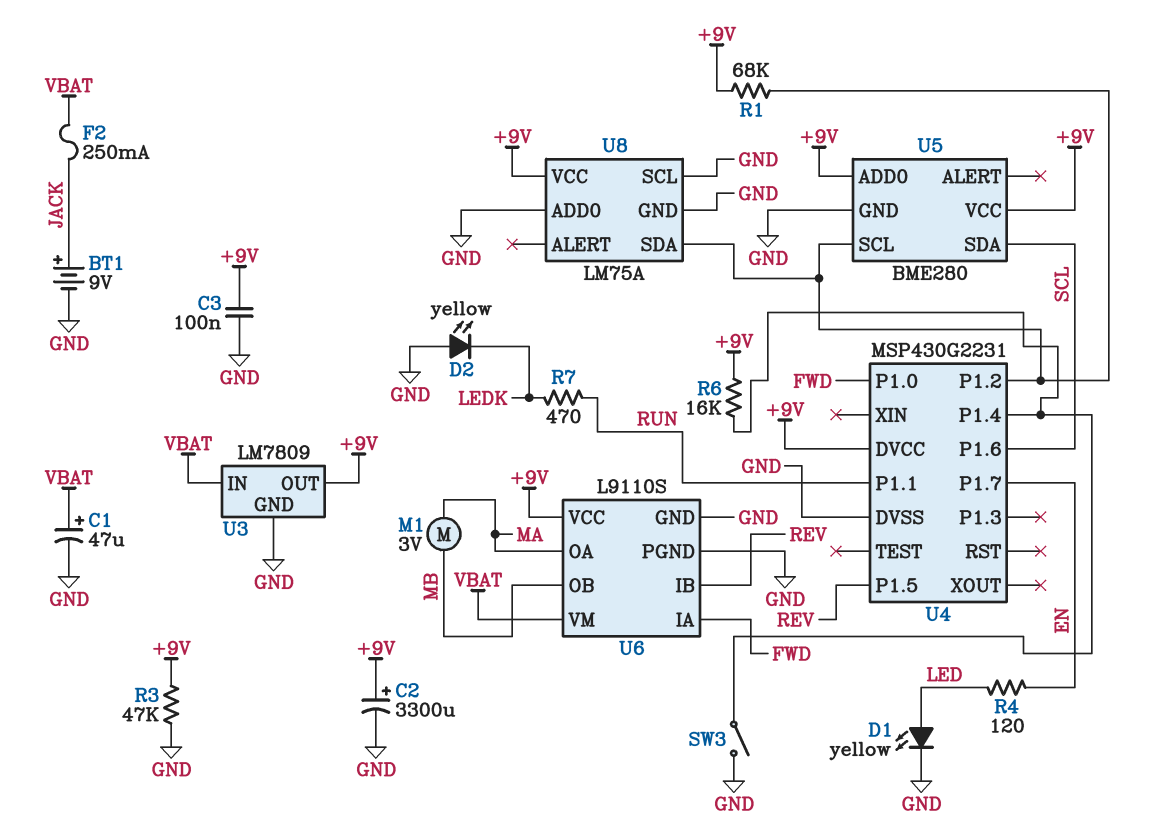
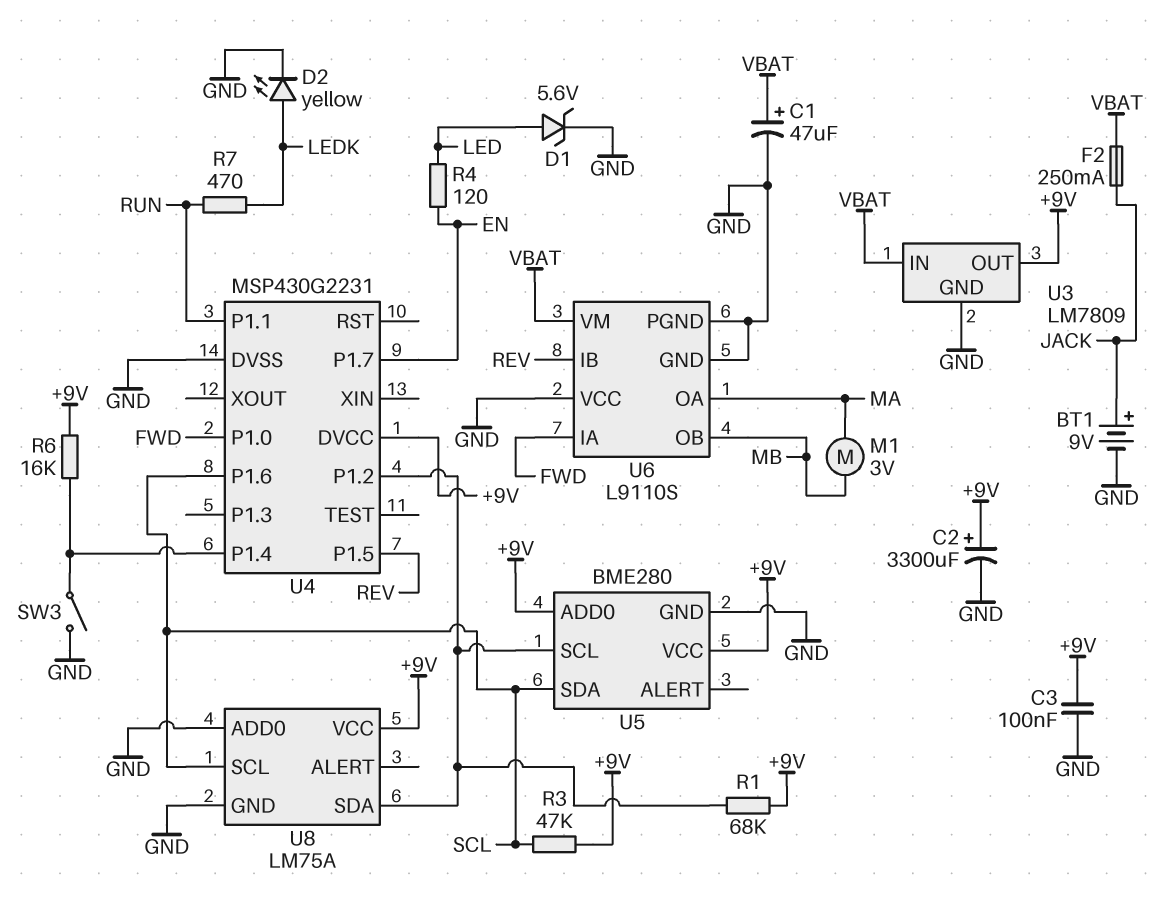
D1: LED yellow (A LED, K GND) -> zener 5.6V (A LED, K GND)
D2: LED yellow (A GND, K LEDK) -> LED yellow (A LEDK, K GND)
R3: 47k (+9V, GND) -> 47k (+9V, SCL)
U6 pin VCC: +9V -> GND
U8 pin SCL: GND -> SCL

